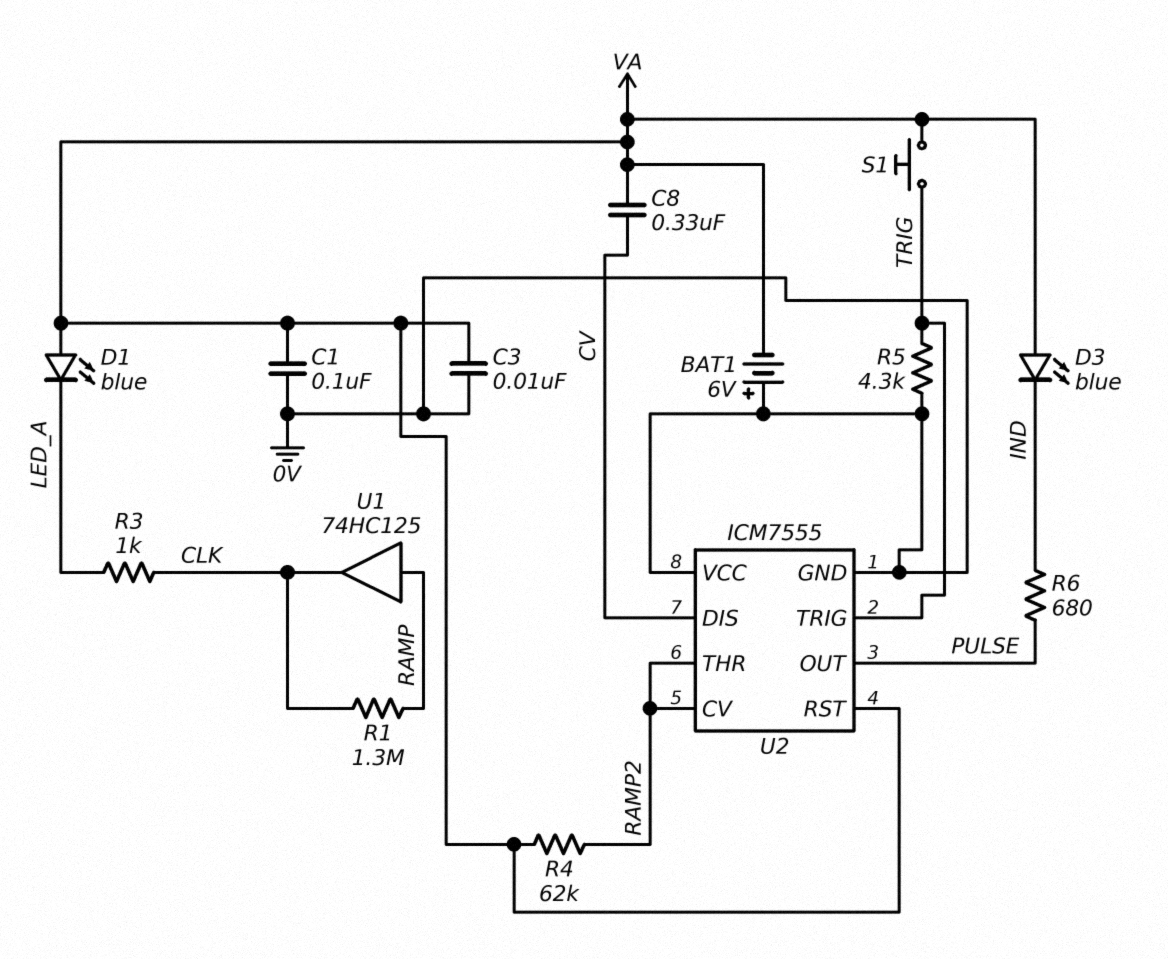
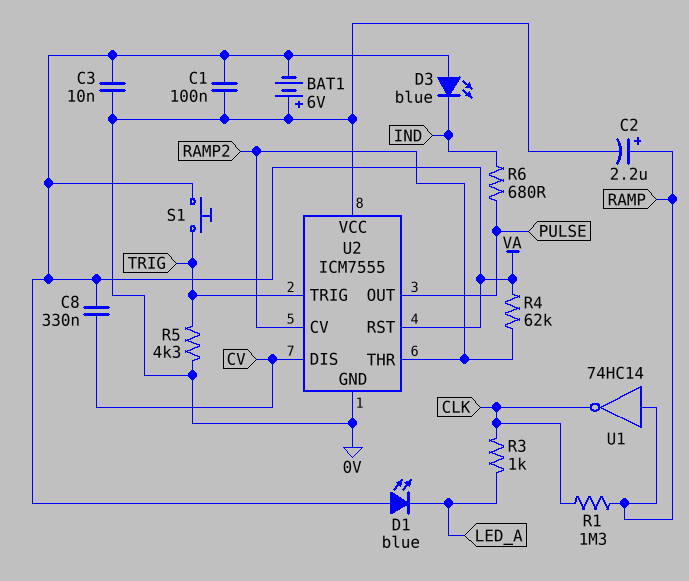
C2: none -> 2.2uF (plus RAMP, minus 0V)
U1: buffer 74HC125 (in RAMP, out CLK) -> NOT 74HC14 (in RAMP, out CLK)

